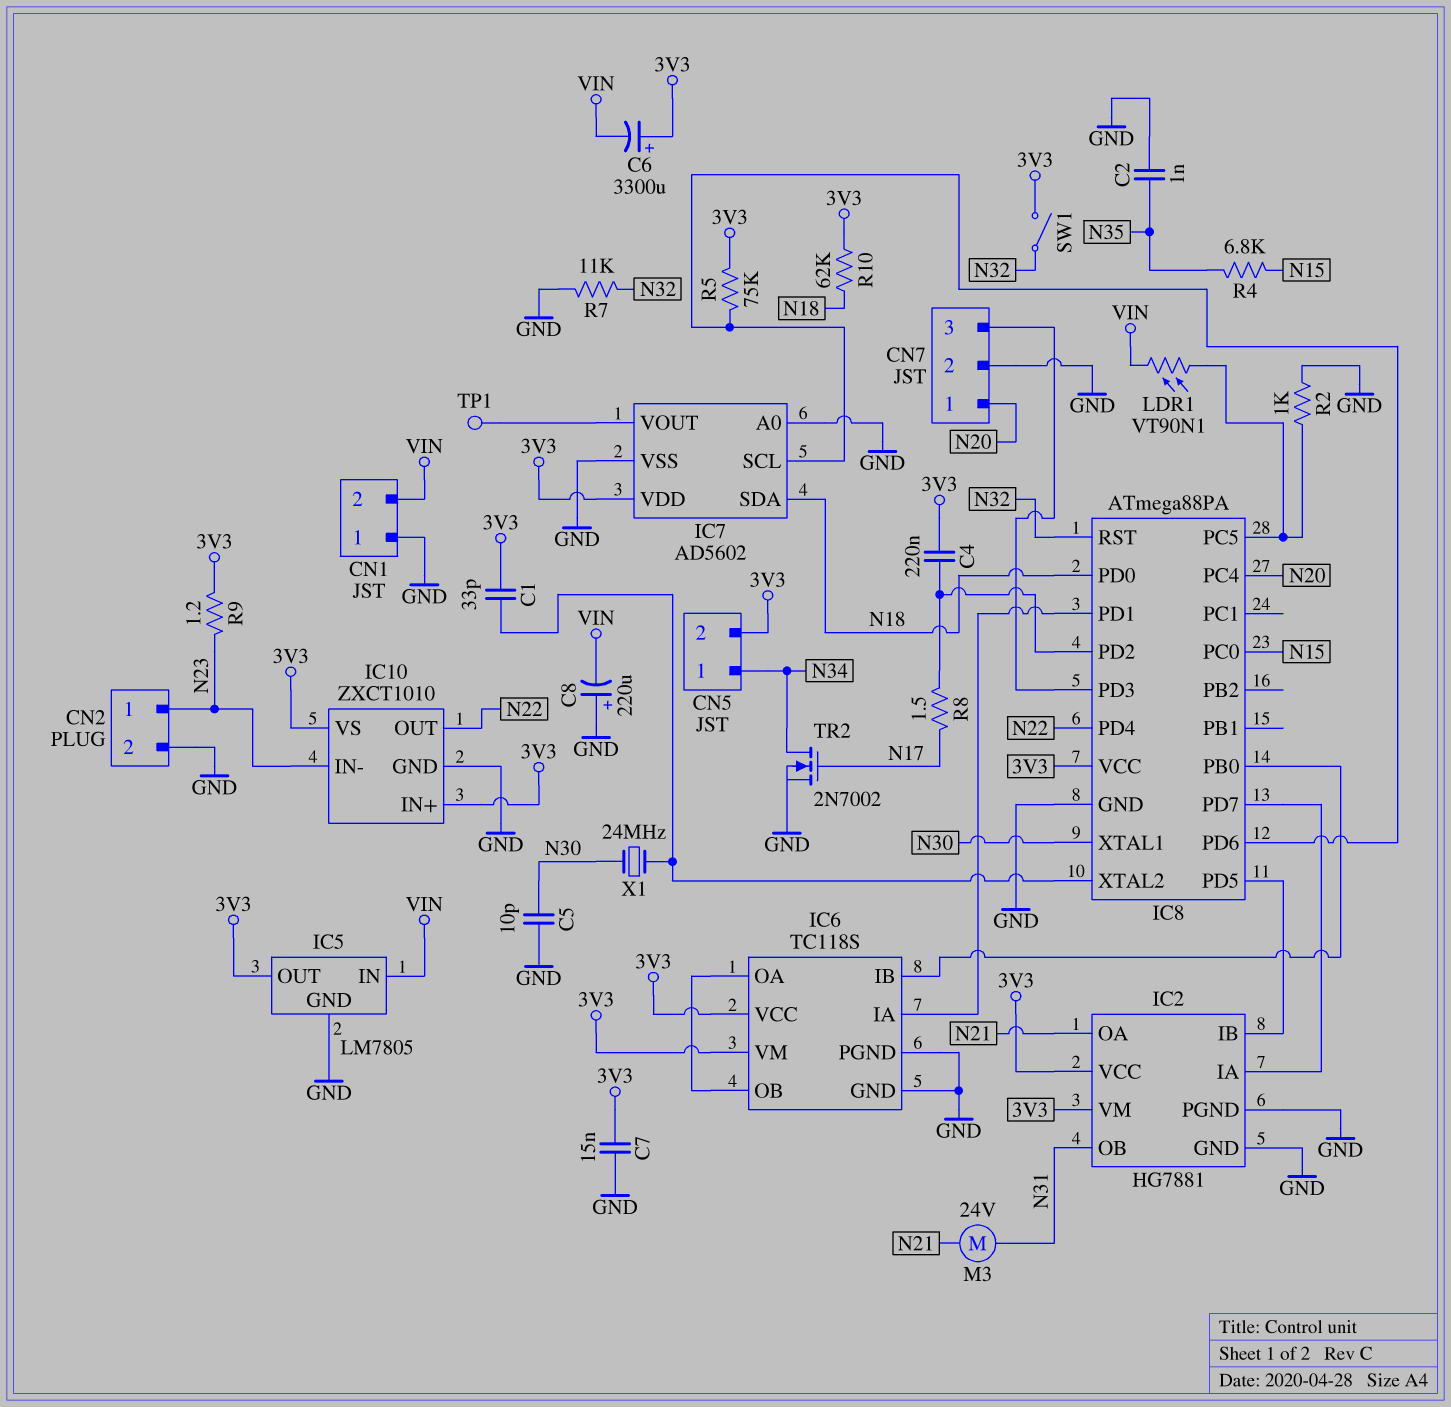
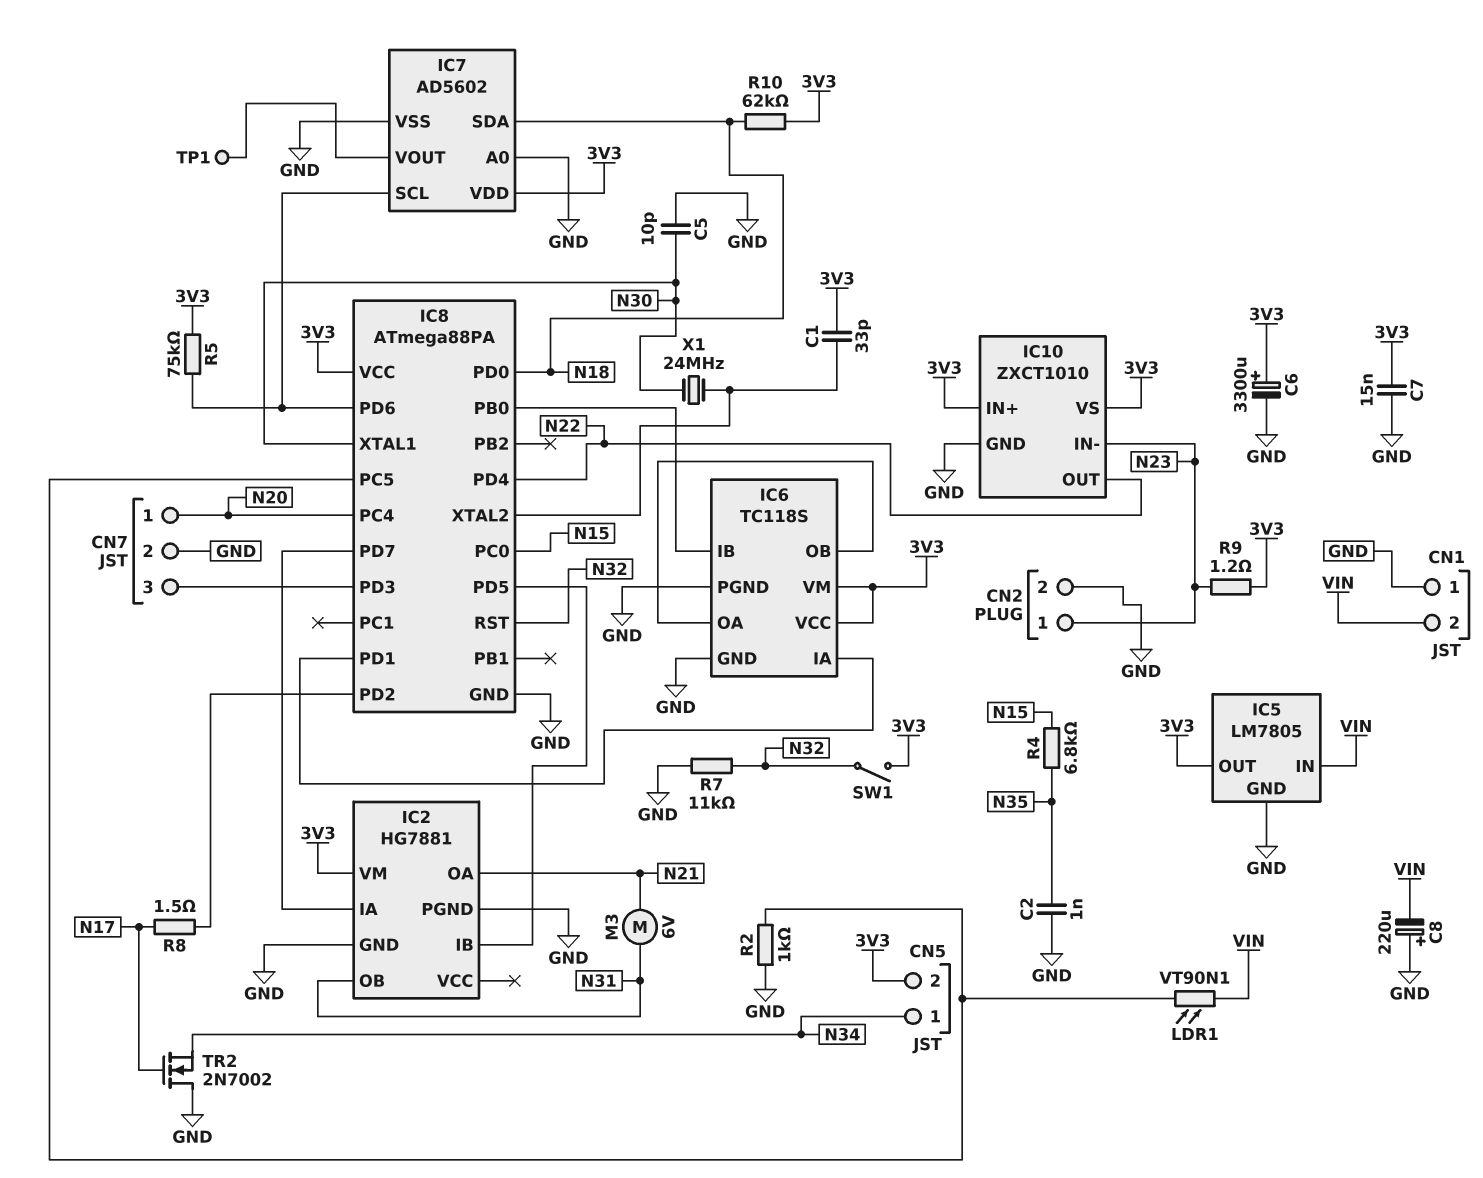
C4: 220nF (3V3, IC8/PD2) -> none
C6: 3300uF (plus 3V3, minus VIN) -> 3300uF (plus 3V3, minus GND)
IC2 pin VCC: 3V3 -> none
M3: motor 24V (N21, N31) -> motor 6V (N21, N31)
TR2: NMOS 2N7002 (G N17, D N34, S GND) -> NMOS 2N7002 (G N17, D GND, S N34)

